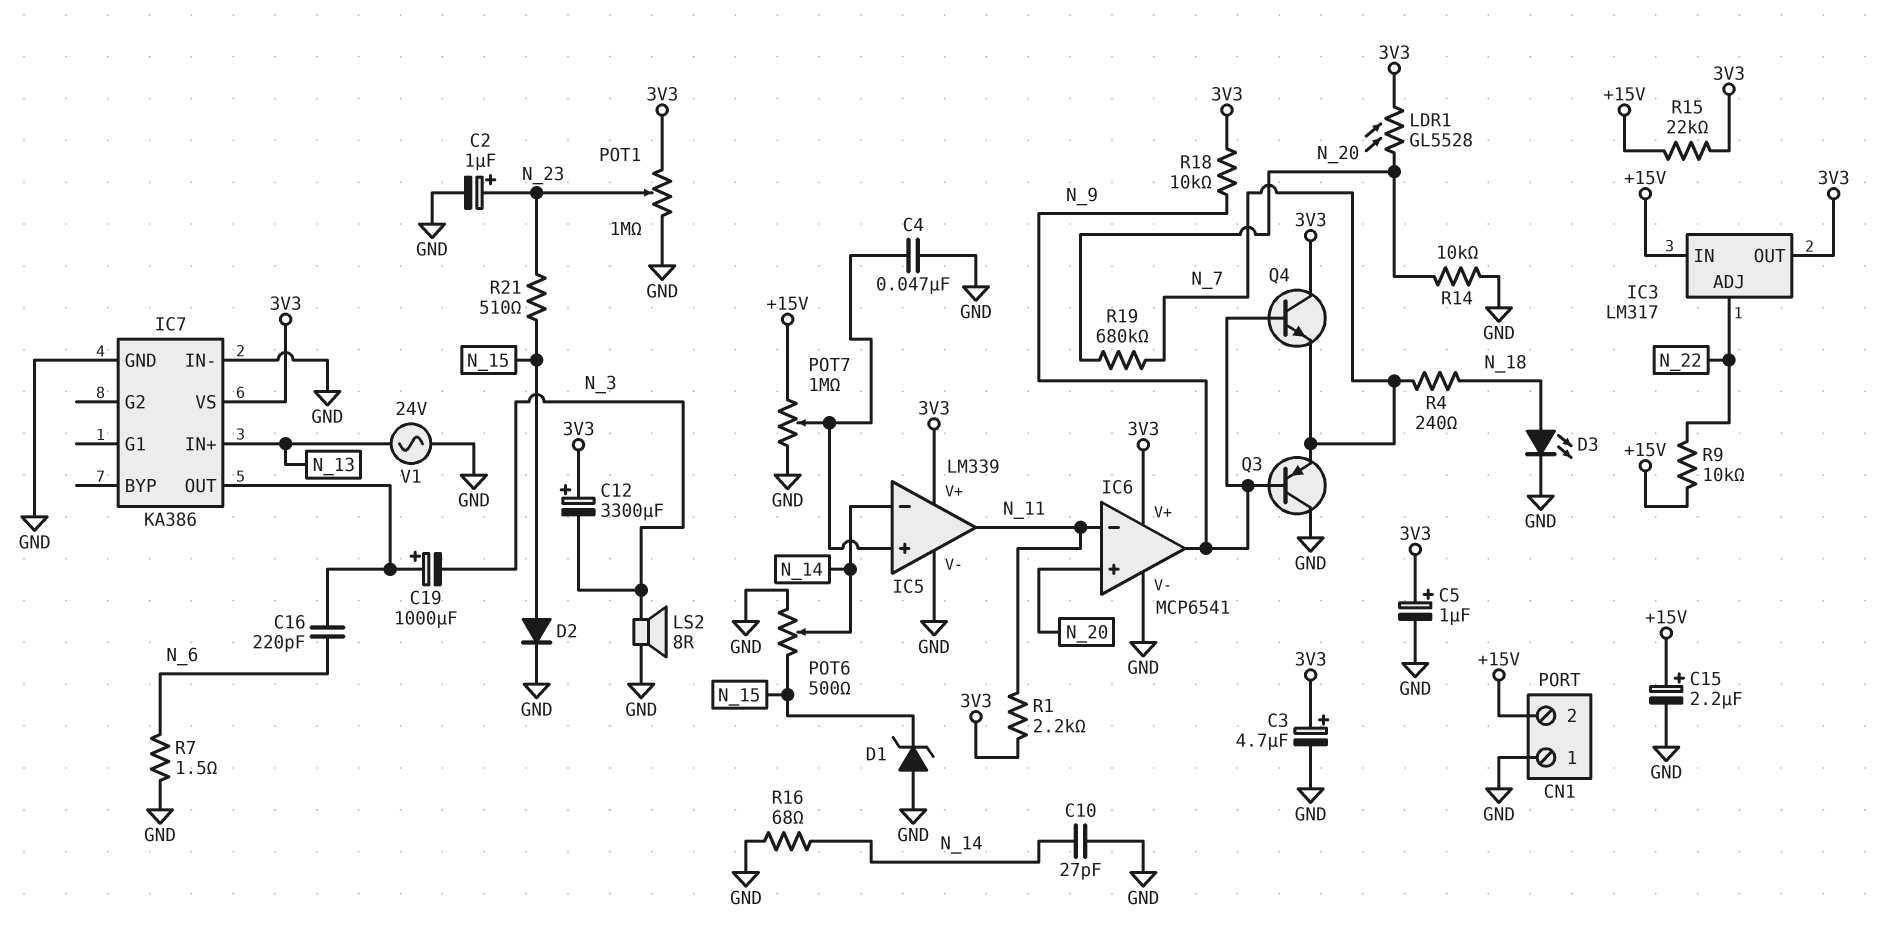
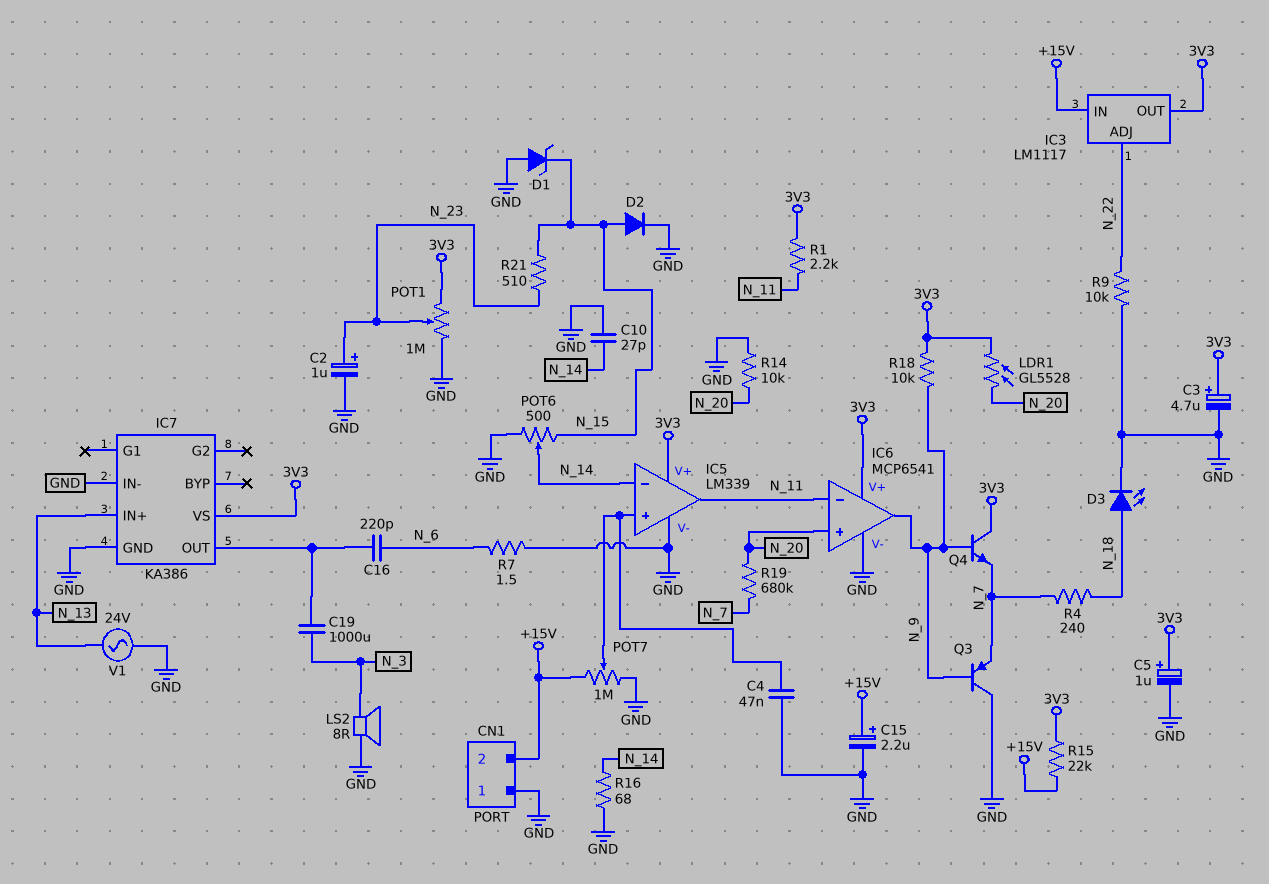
C12: 3300uF (plus 3V3, minus N_3) -> none
C19: 1000uF (plus IC7/OUT, minus N_3) -> 1000uF (IC7/OUT, N_3)
IC3: LM317 -> LM1117
R9: 10k (+15V, N_22) -> 10k (GND, N_22)

